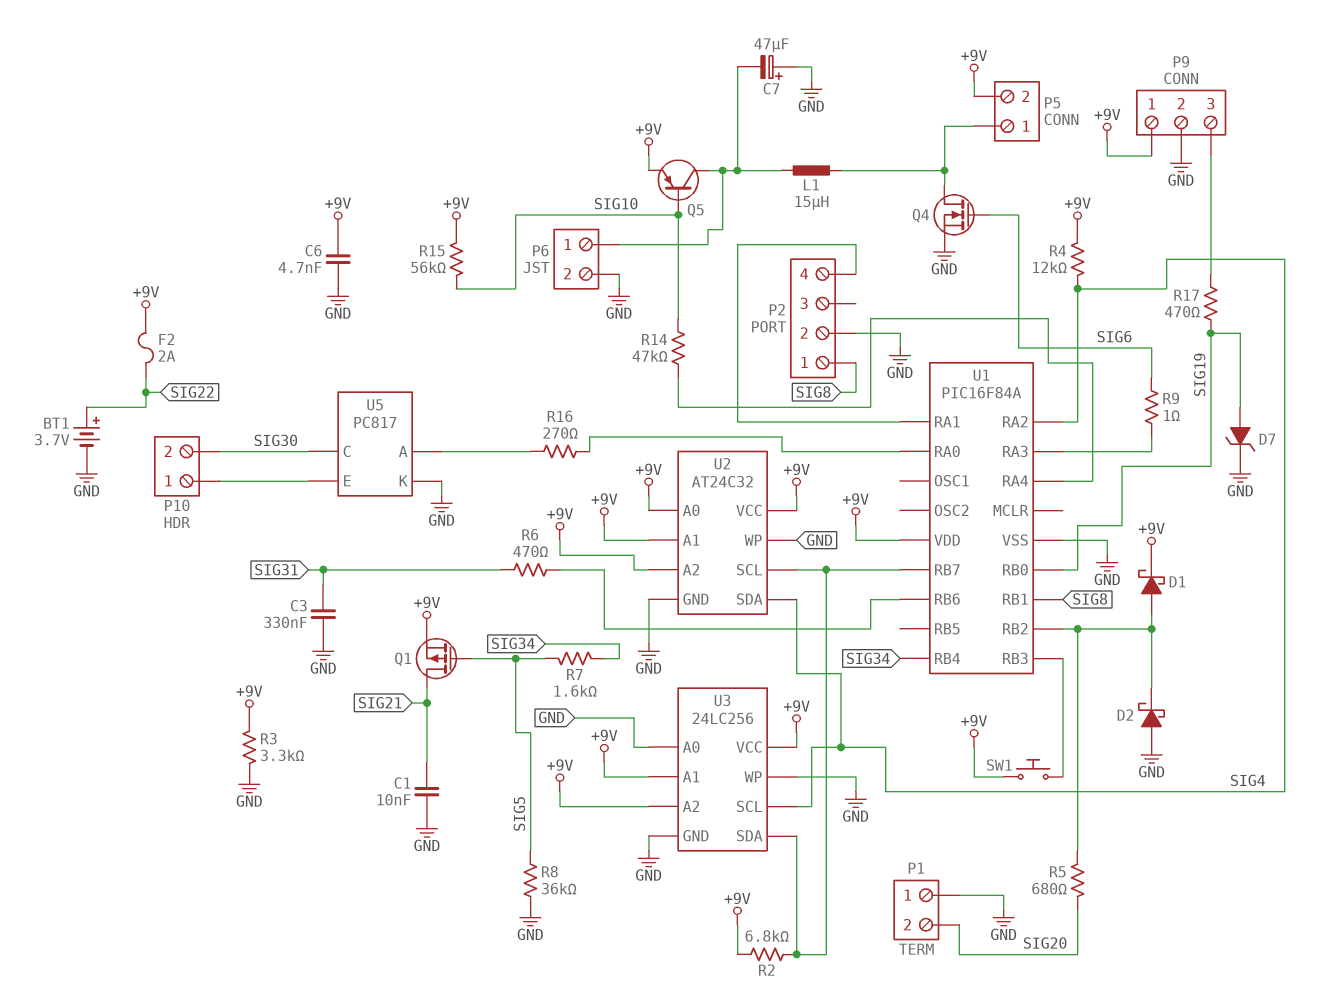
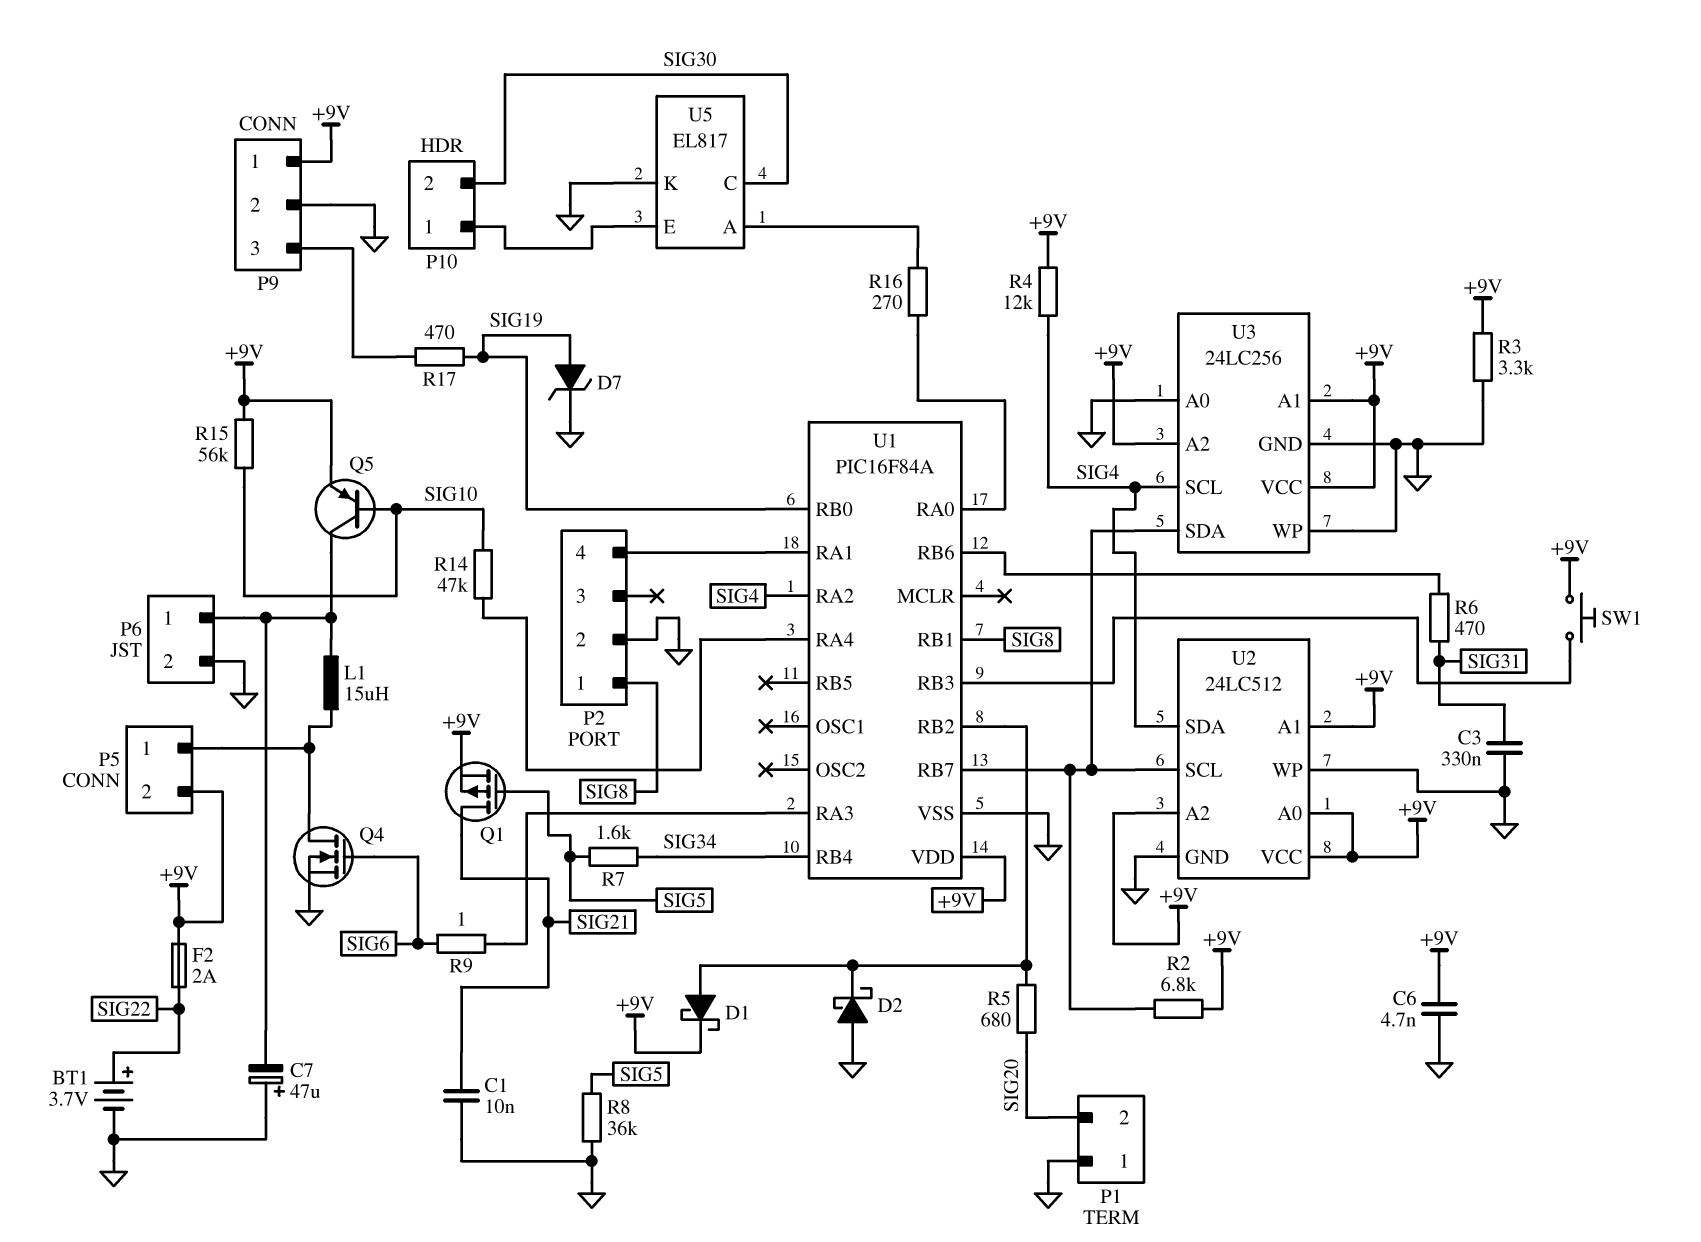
U2: AT24C32 -> 24LC512
U5: PC817 -> EL817

